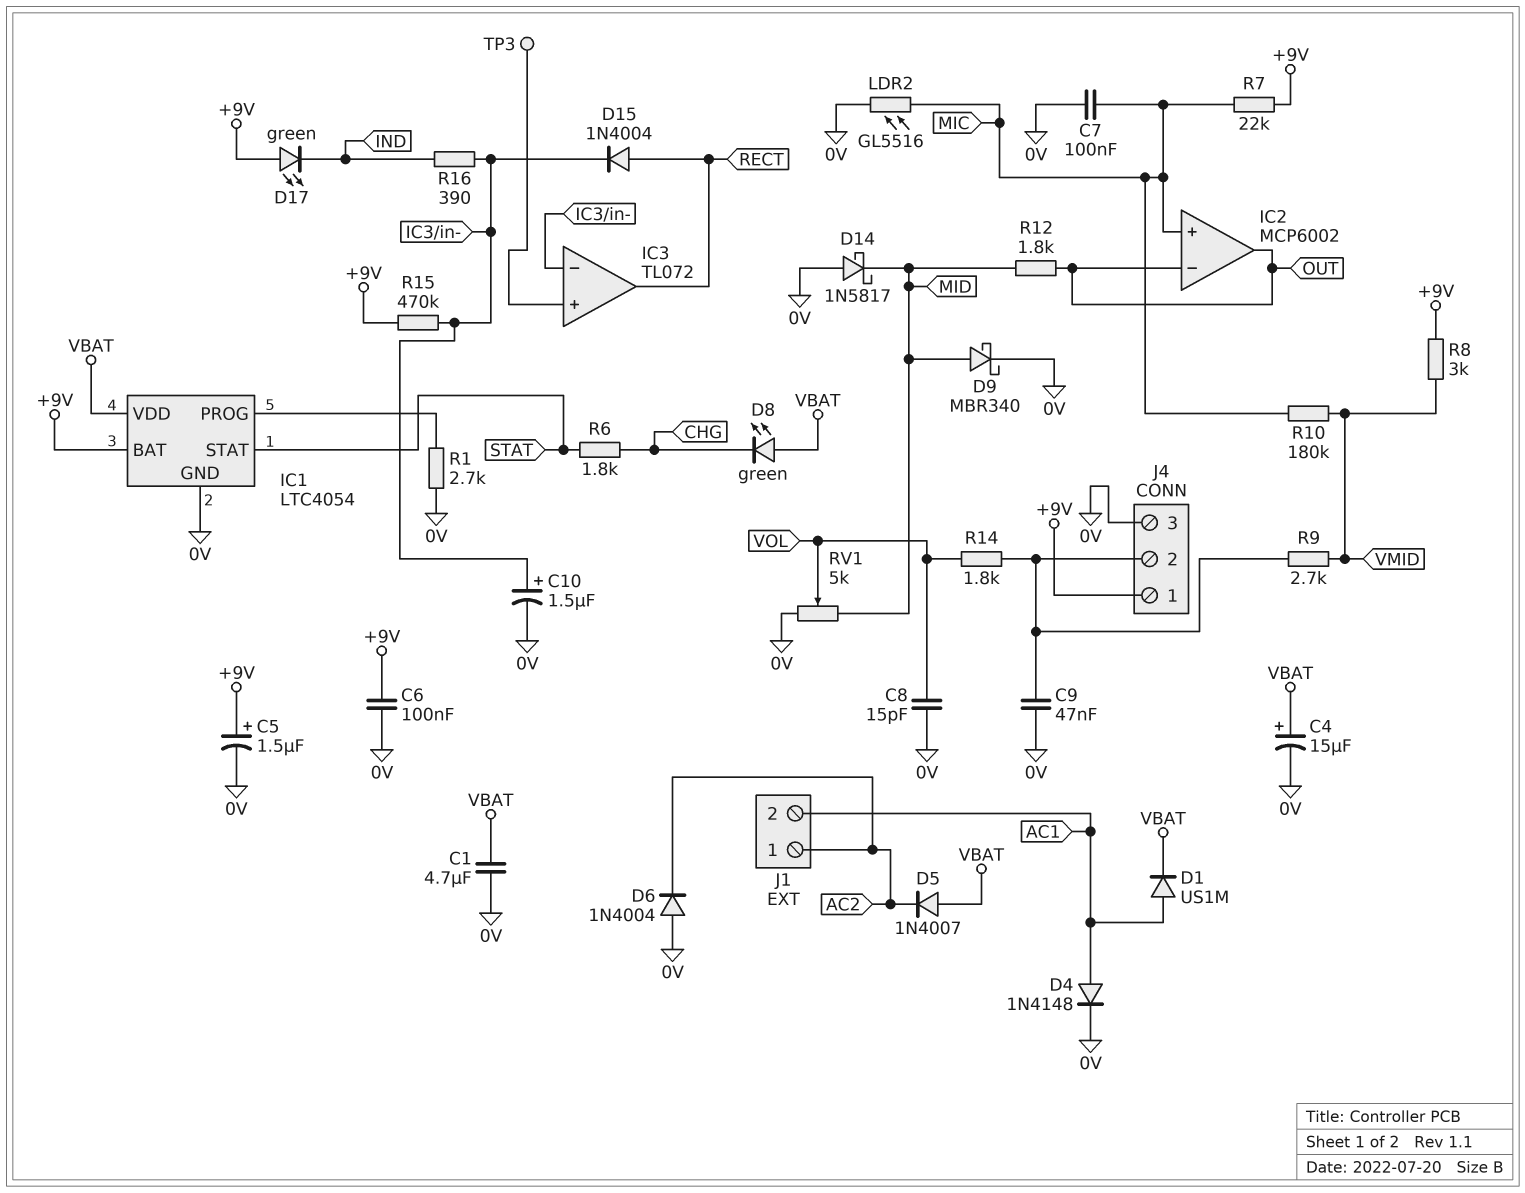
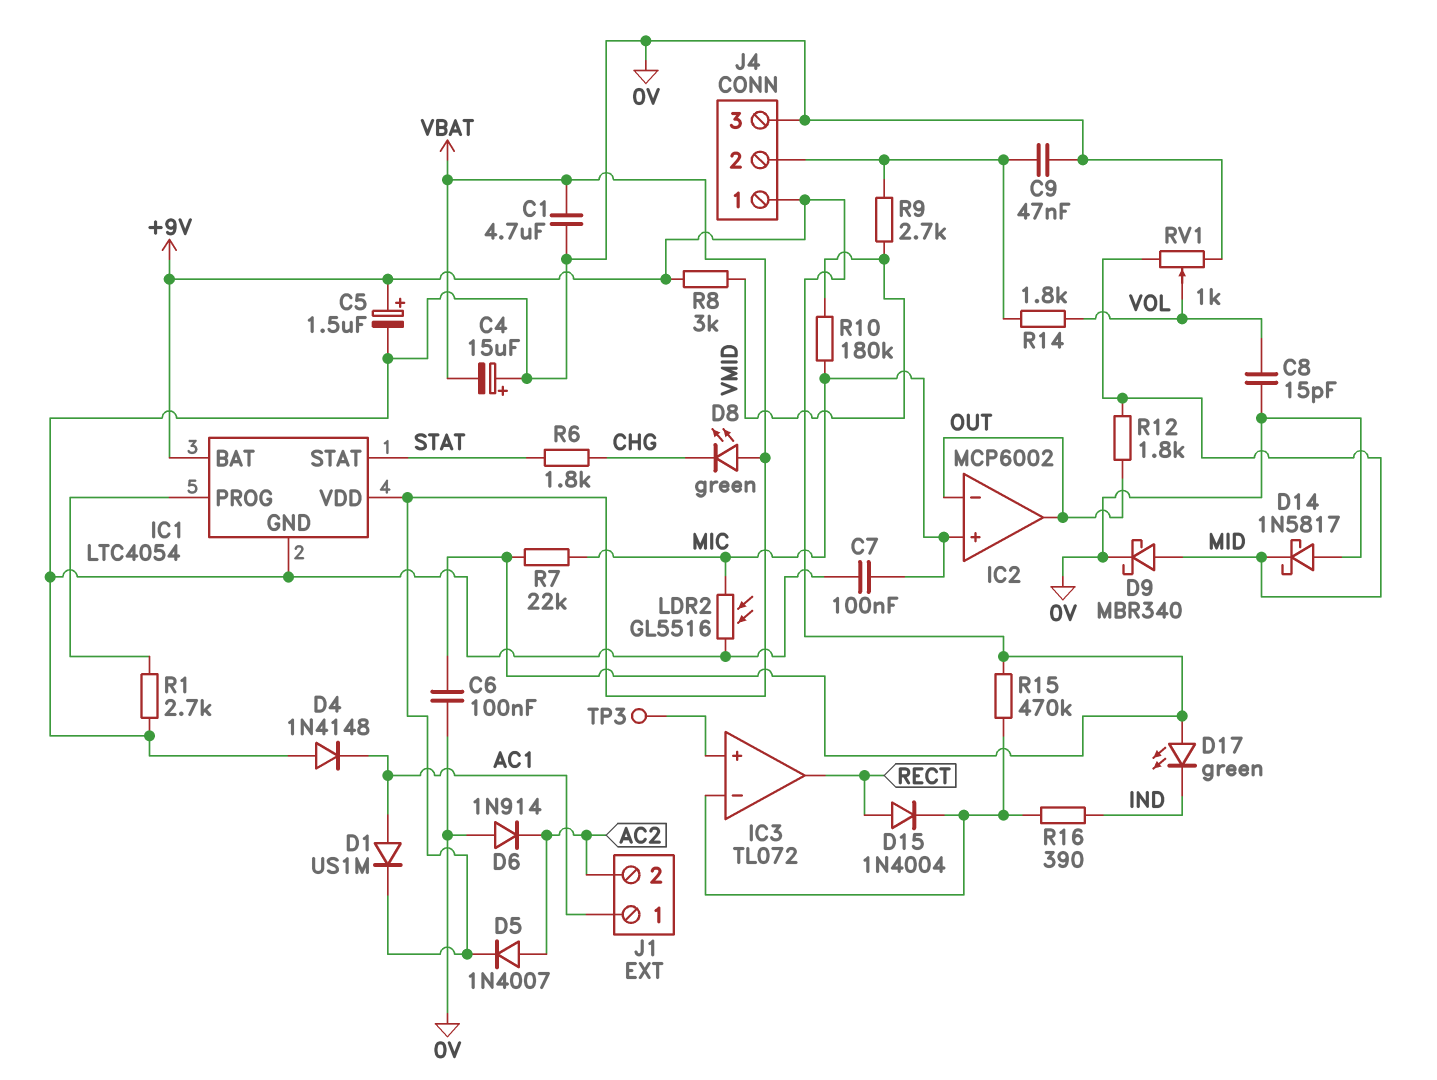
C4: 15uF (plus VBAT, minus 0V) -> 15uF (plus 0V, minus VBAT)
C10: 1.5uF (plus IC3/in-, minus 0V) -> none
D4: diode 1N4148 (A AC1, K 0V) -> diode 1N4148 (A 0V, K AC1)
D5: diode 1N4007 (A VBAT, K AC2) -> diode 1N4007 (A AC2, K VBAT)
D6: diode 1N4004 (A 0V, K AC2) -> diode 1N914 (A 0V, K AC2)
J1 pin 1: AC2 -> AC1
J1 pin 2: AC1 -> AC2
RV1: 5k (0V, MID, wiper VOL) -> 1k (0V, MID, wiper VOL)

